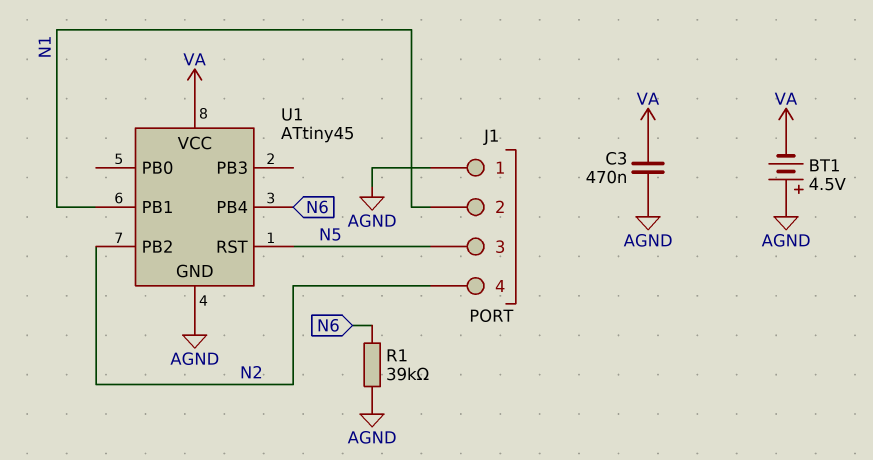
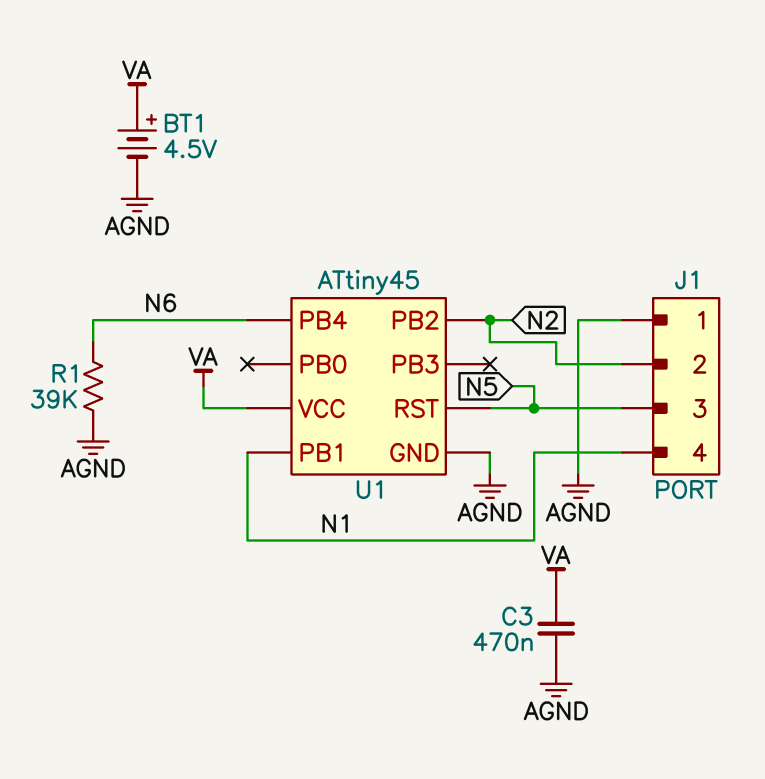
BT1: 4.5V (plus AGND, minus VA) -> 4.5V (plus VA, minus AGND)
J1 pin 2: N1 -> N2
J1 pin 4: N2 -> N1

